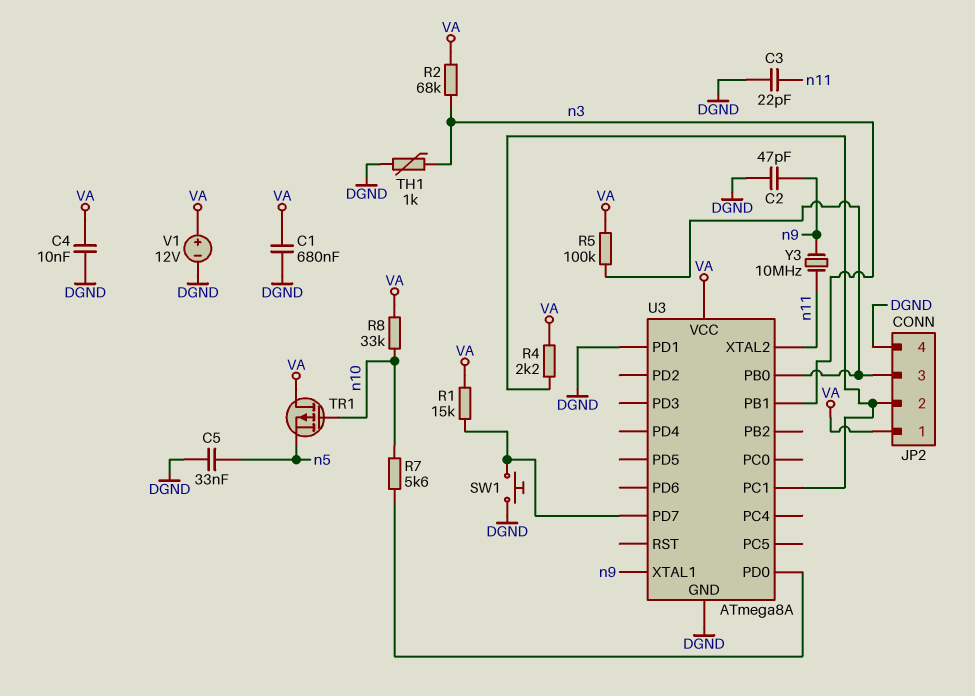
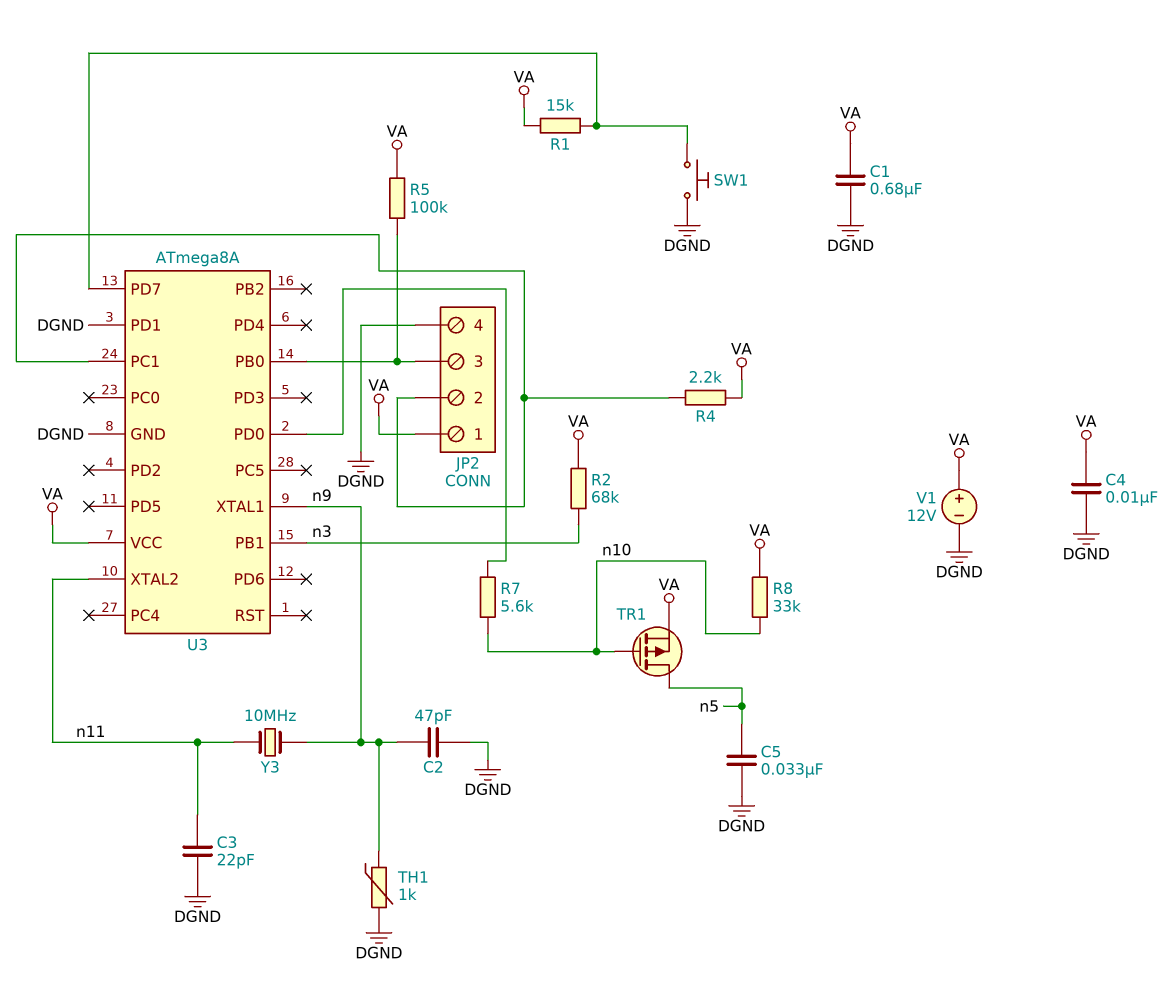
TH1: 1k (DGND, n3) -> 1k (DGND, n9)
TR1: PMOS (G n10, D VA, S n5) -> PMOS (G n10, D n5, S VA)

